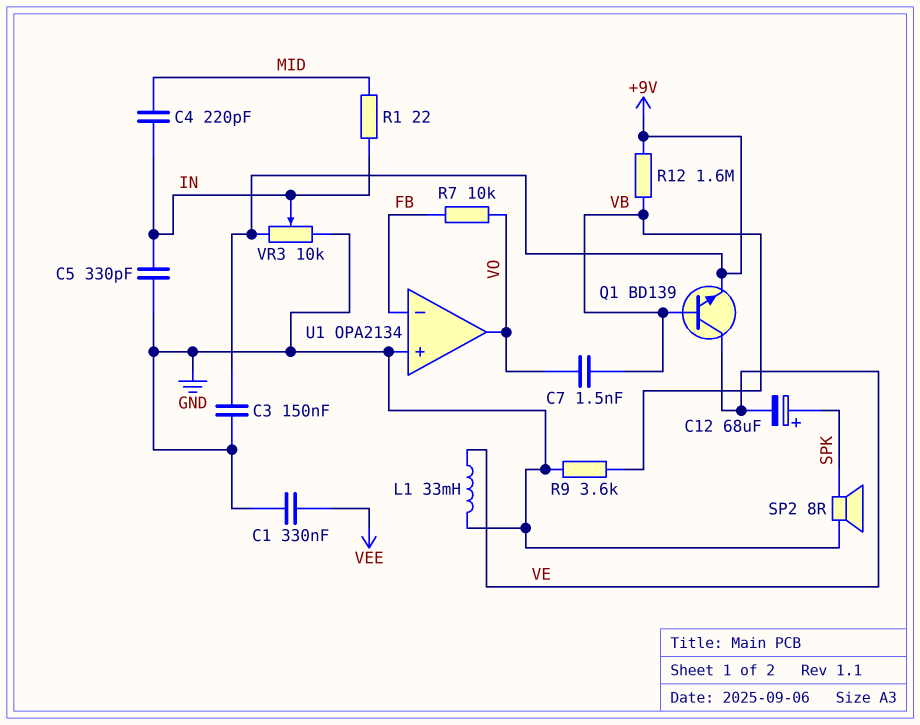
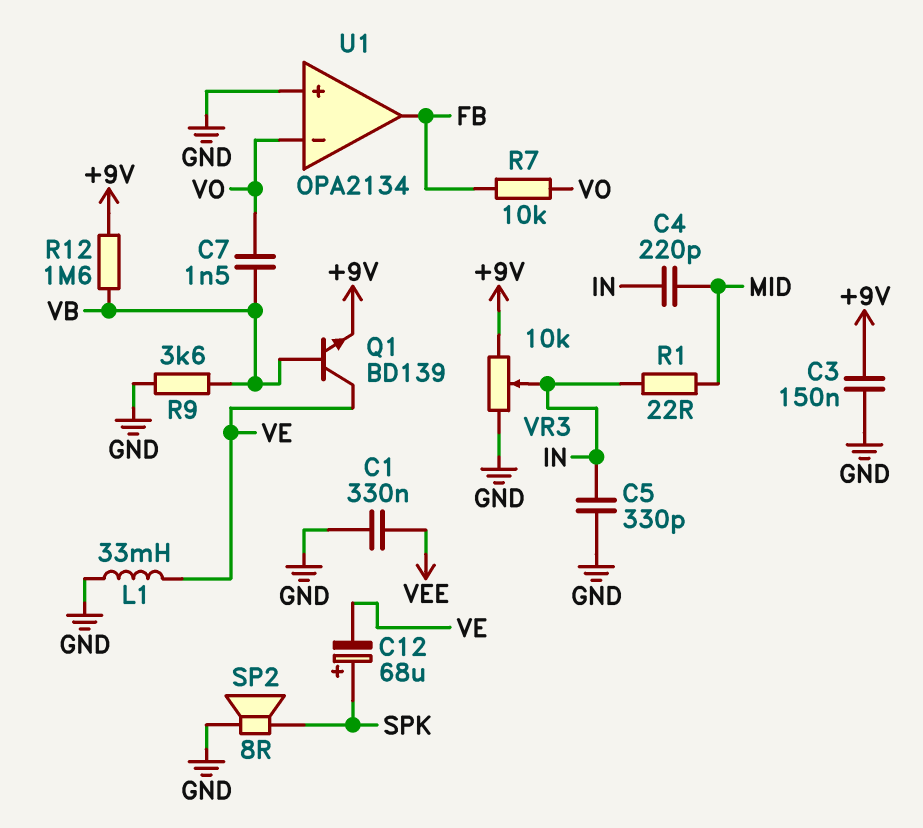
U1 pin in-: FB -> VO
U1 pin out: VO -> FB

